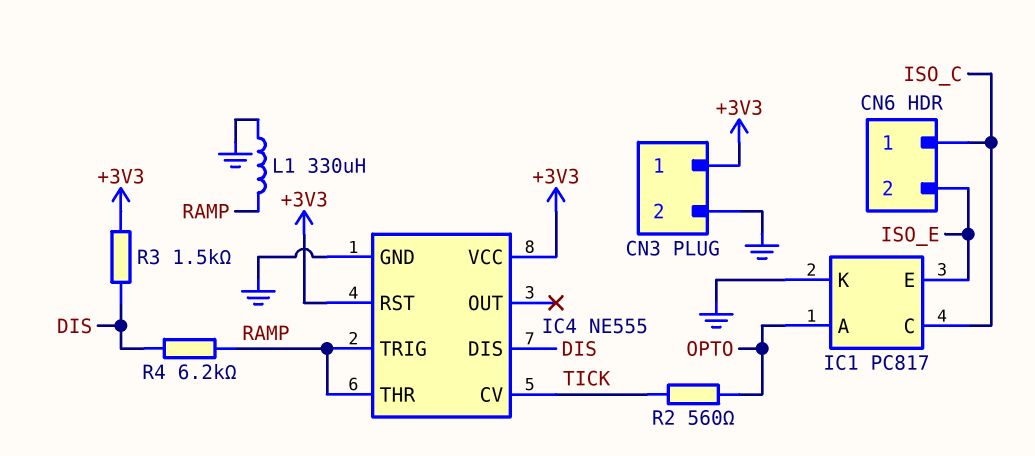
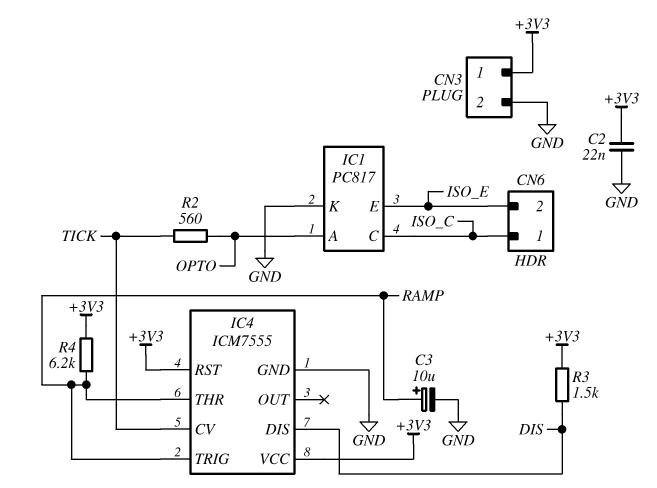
C2: none -> 22nF (+3V3, GND)
C3: none -> 10uF (plus RAMP, minus GND)
IC4: NE555 -> ICM7555
L1: 330uH (GND, RAMP) -> none
R4: 6.2k (DIS, RAMP) -> 6.2k (+3V3, RAMP)

